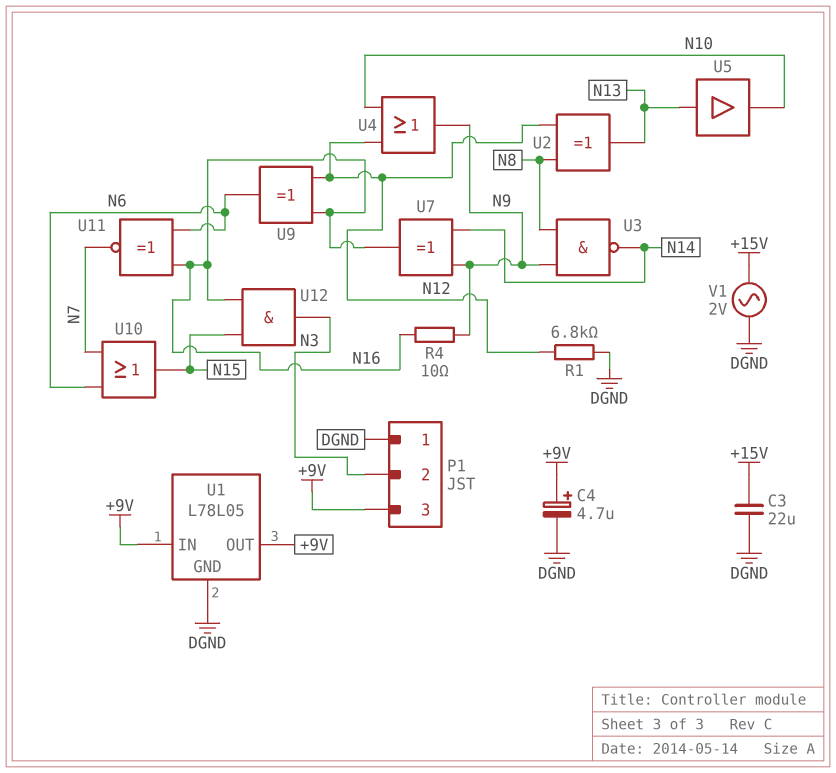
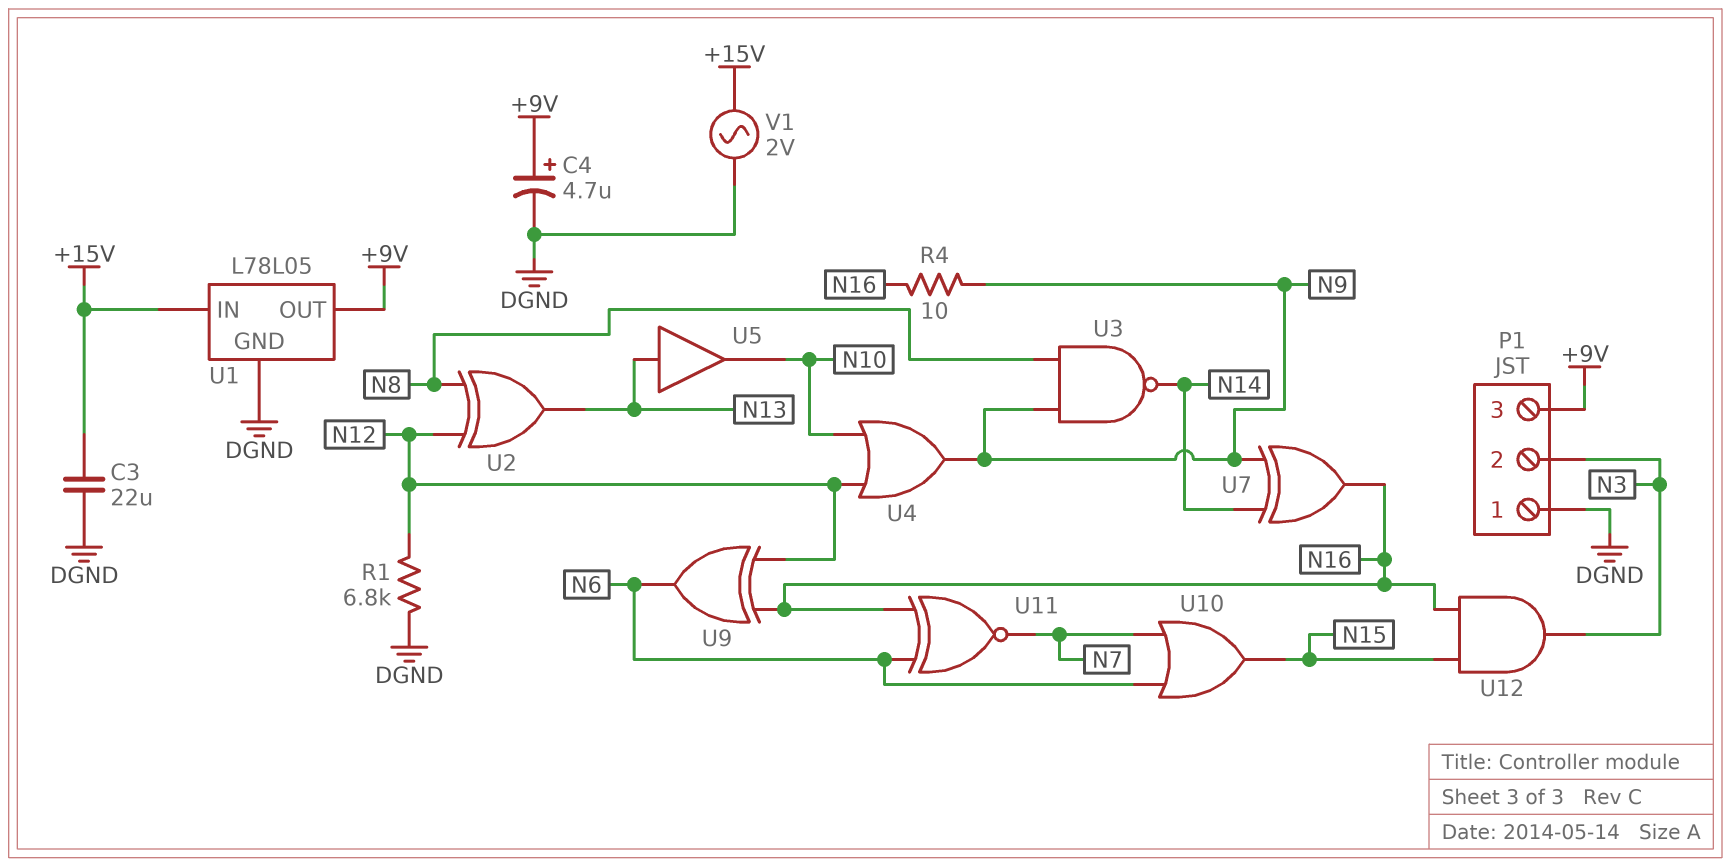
U1 pin IN: +9V -> +15V

